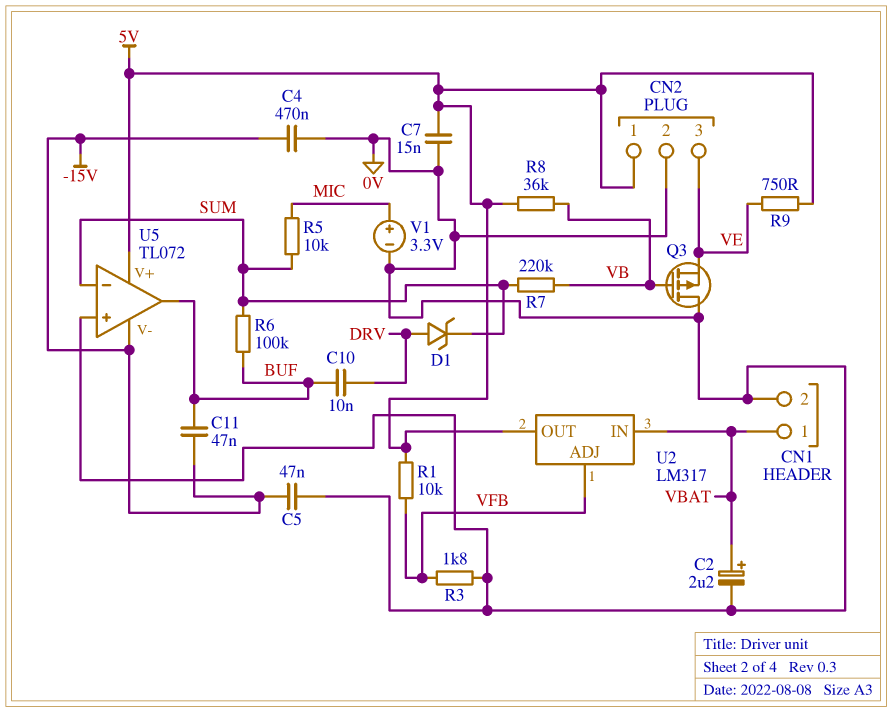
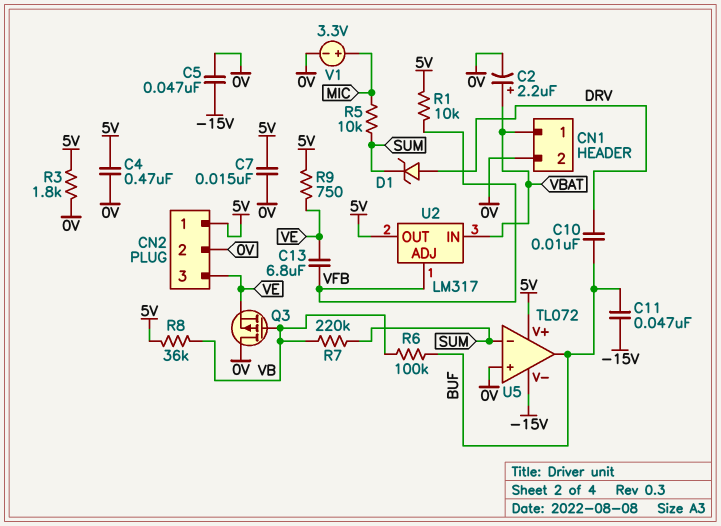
C4: 470nF (-15V, 0V) -> 470nF (0V, 5V)
C13: none -> 6.8uF (VE, VFB)
R3: 1.8k (0V, VFB) -> 1.8k (0V, 5V)
R6: 100k (BUF, SUM) -> 100k (BUF, VB)

